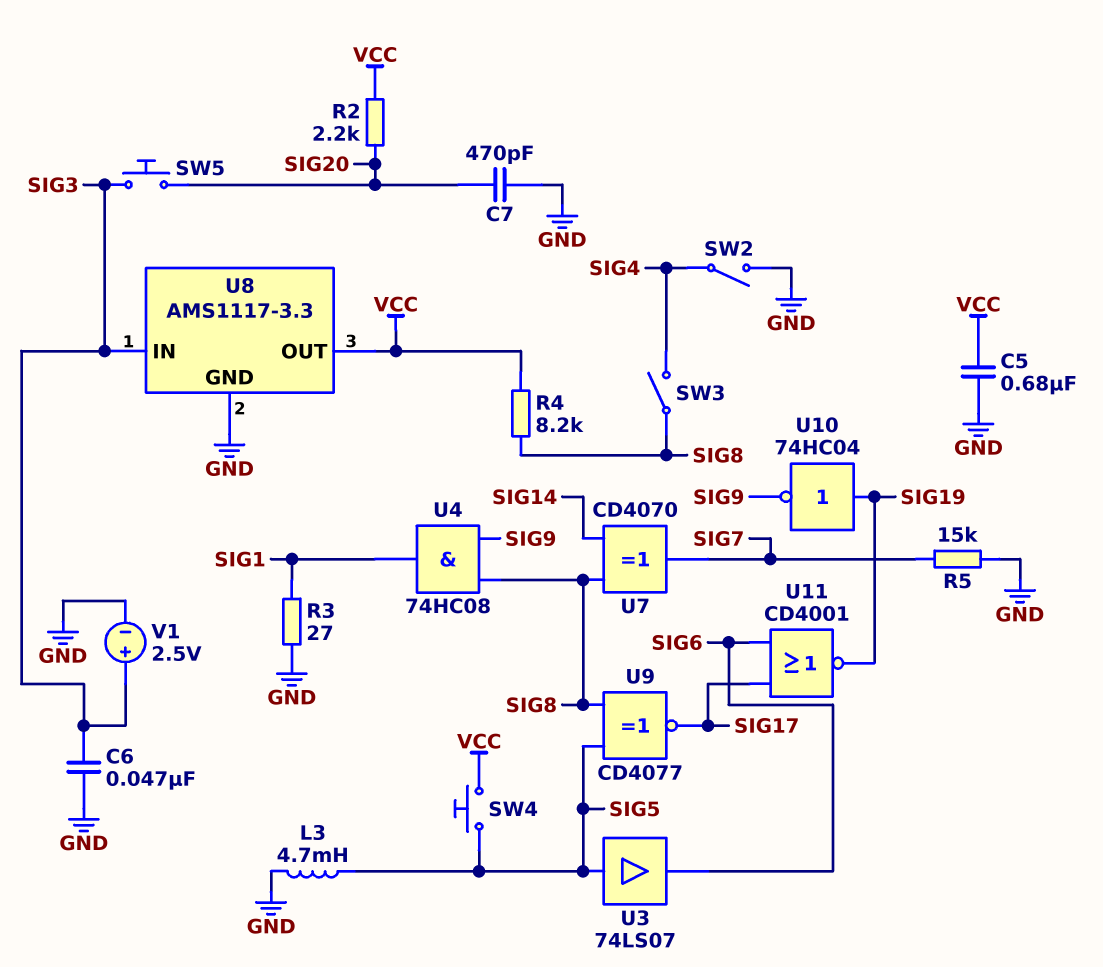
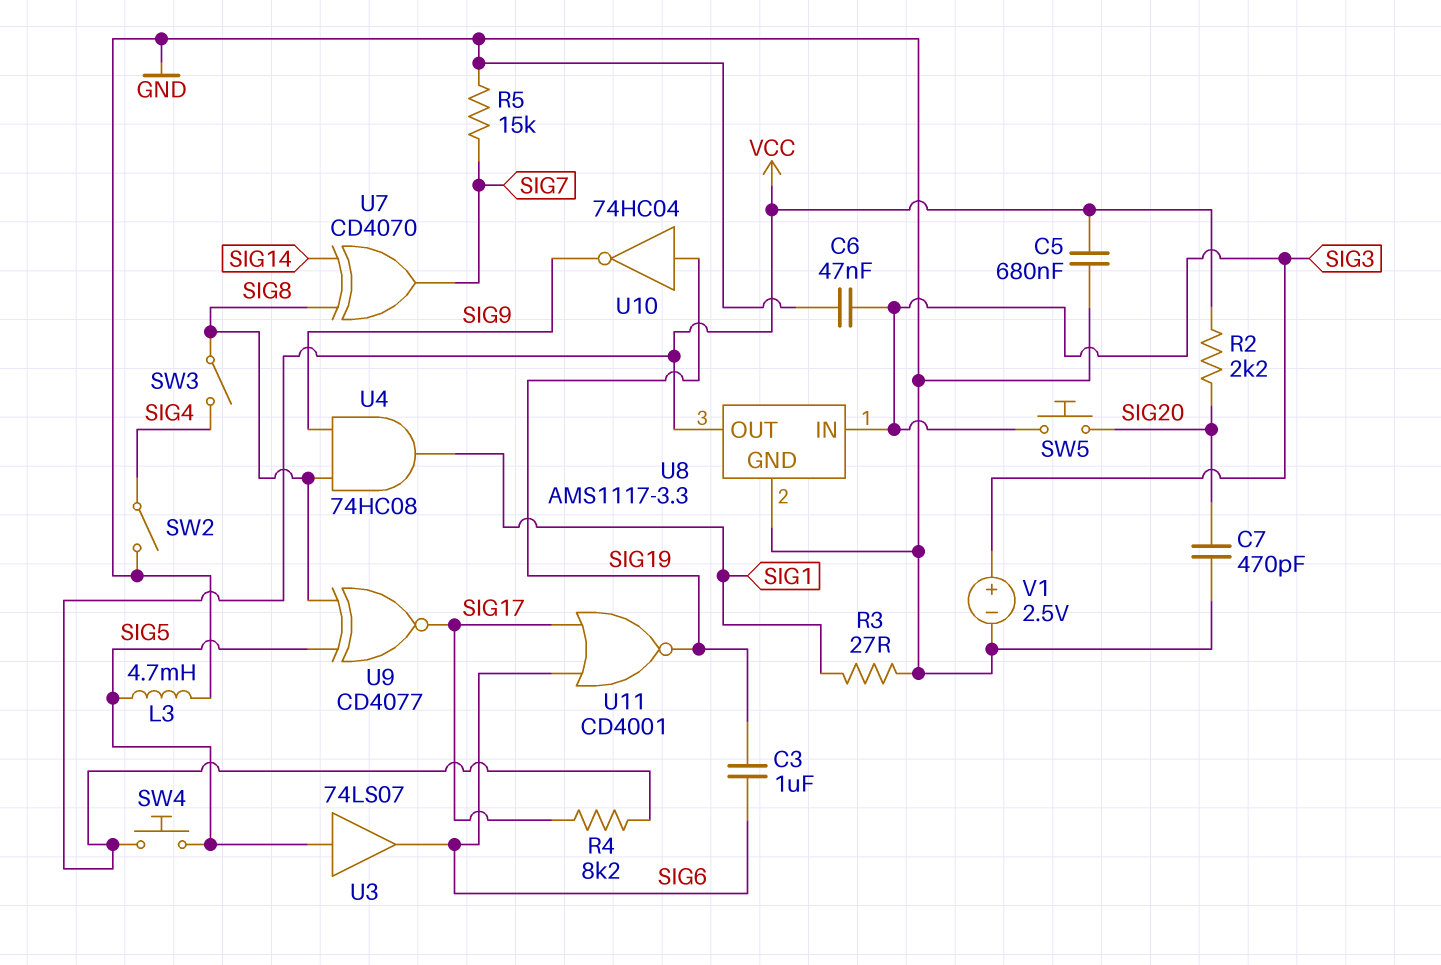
C3: none -> 1uF (SIG6, SIG19)
R4: 8.2k (SIG8, VCC) -> 8.2k (SIG17, VCC)

